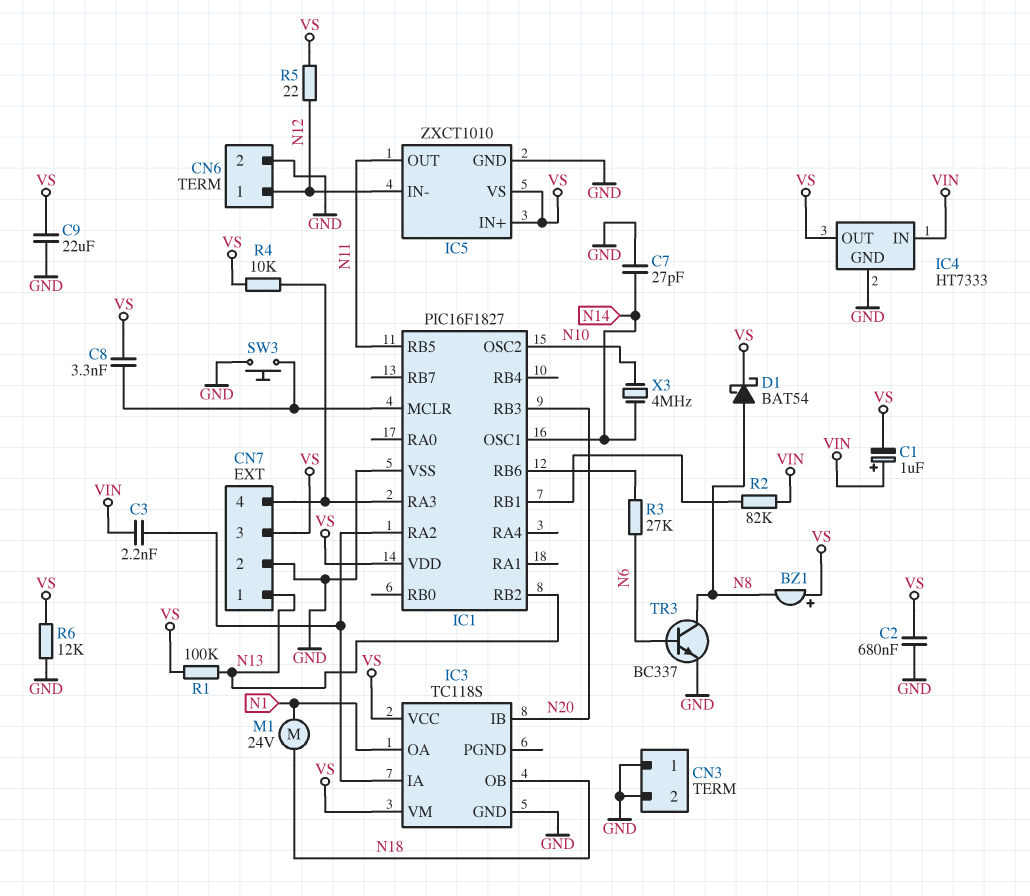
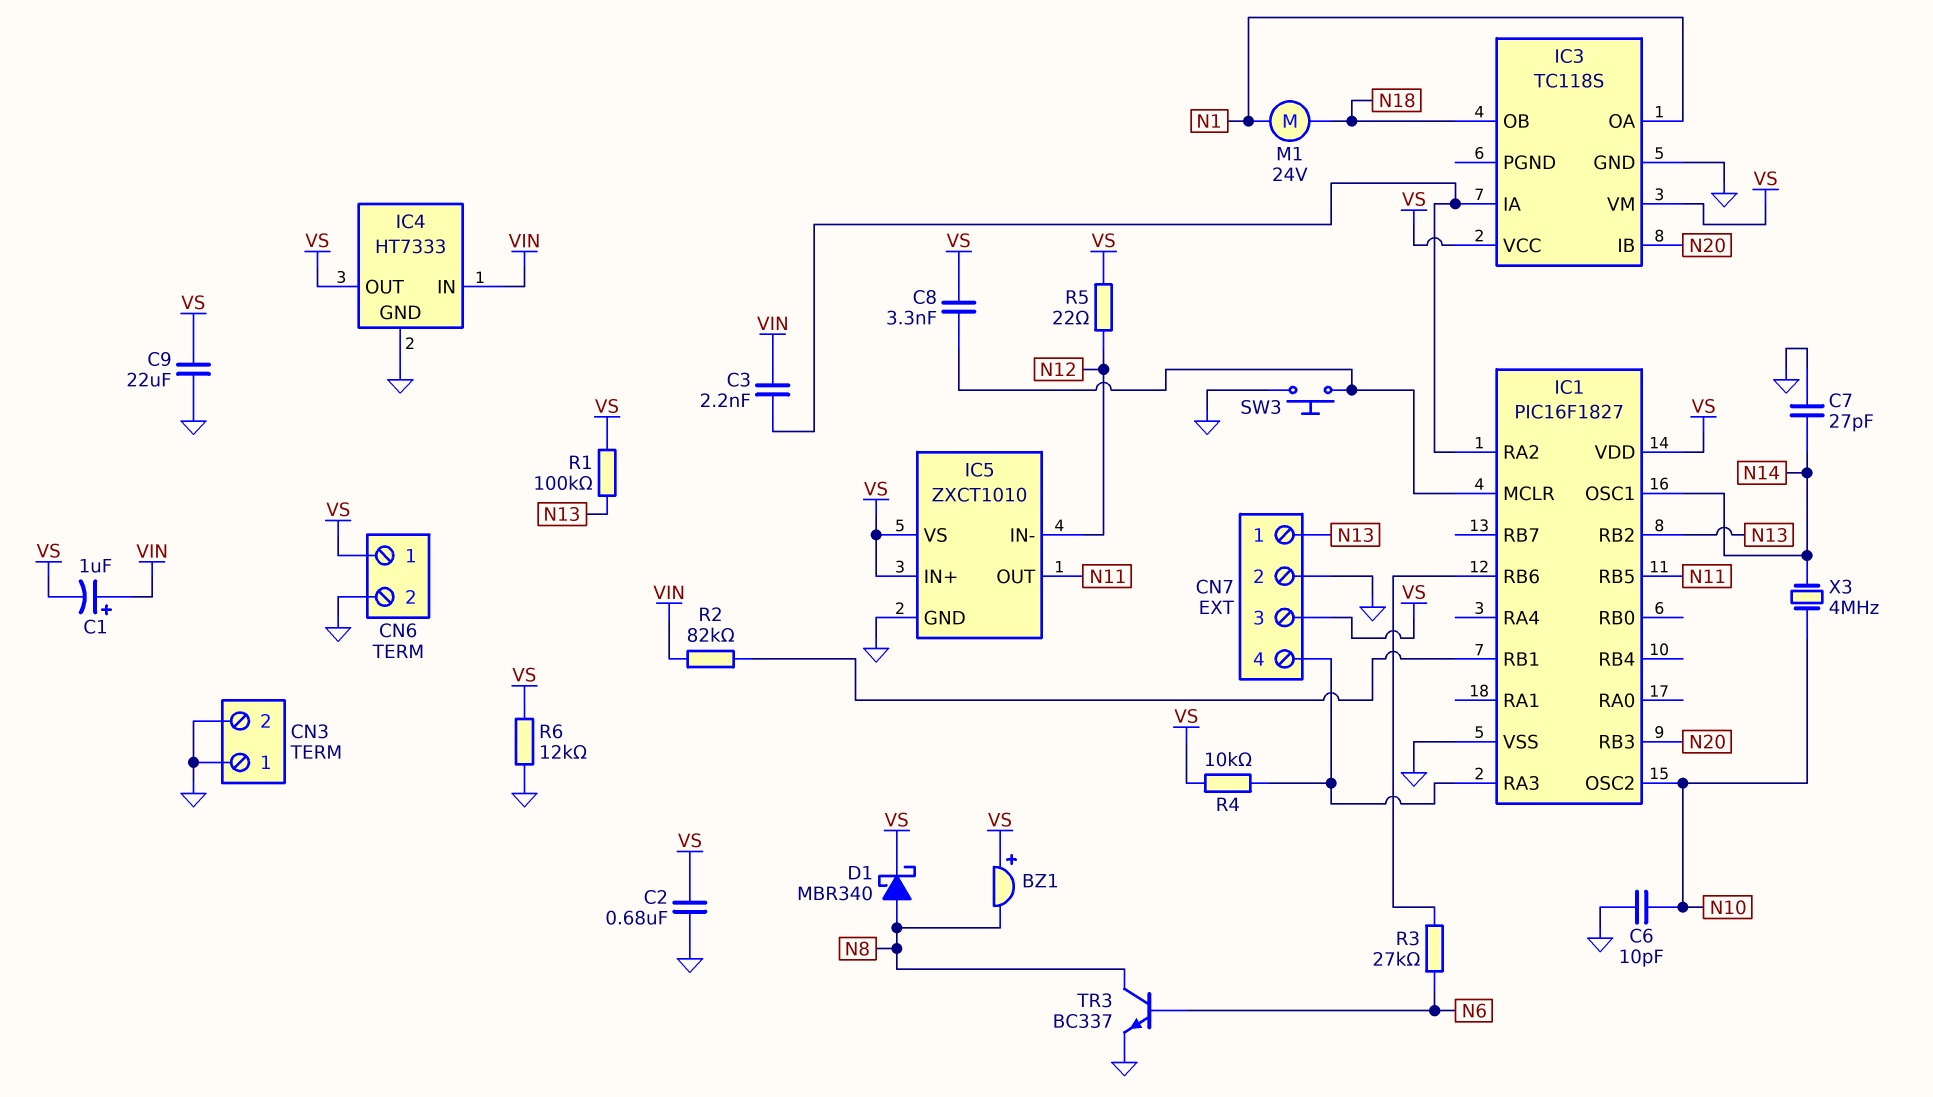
C6: none -> 10pF (GND, N10)
CN6 pin 1: N12 -> VS
D1: schottky BAT54 (A N8, K VS) -> schottky MBR340 (A N8, K VS)

